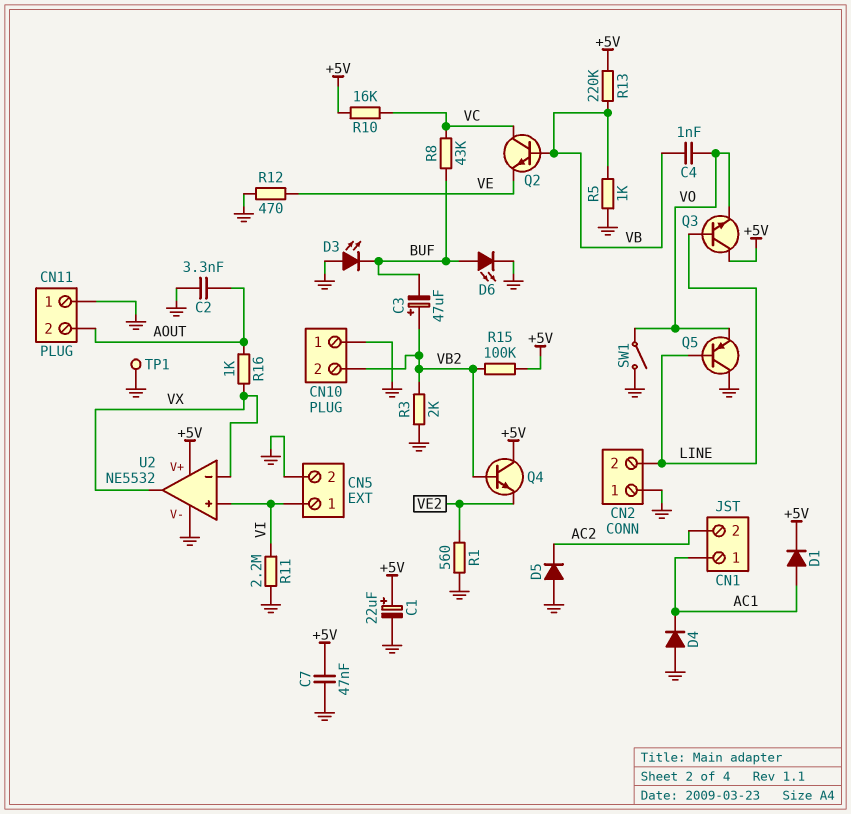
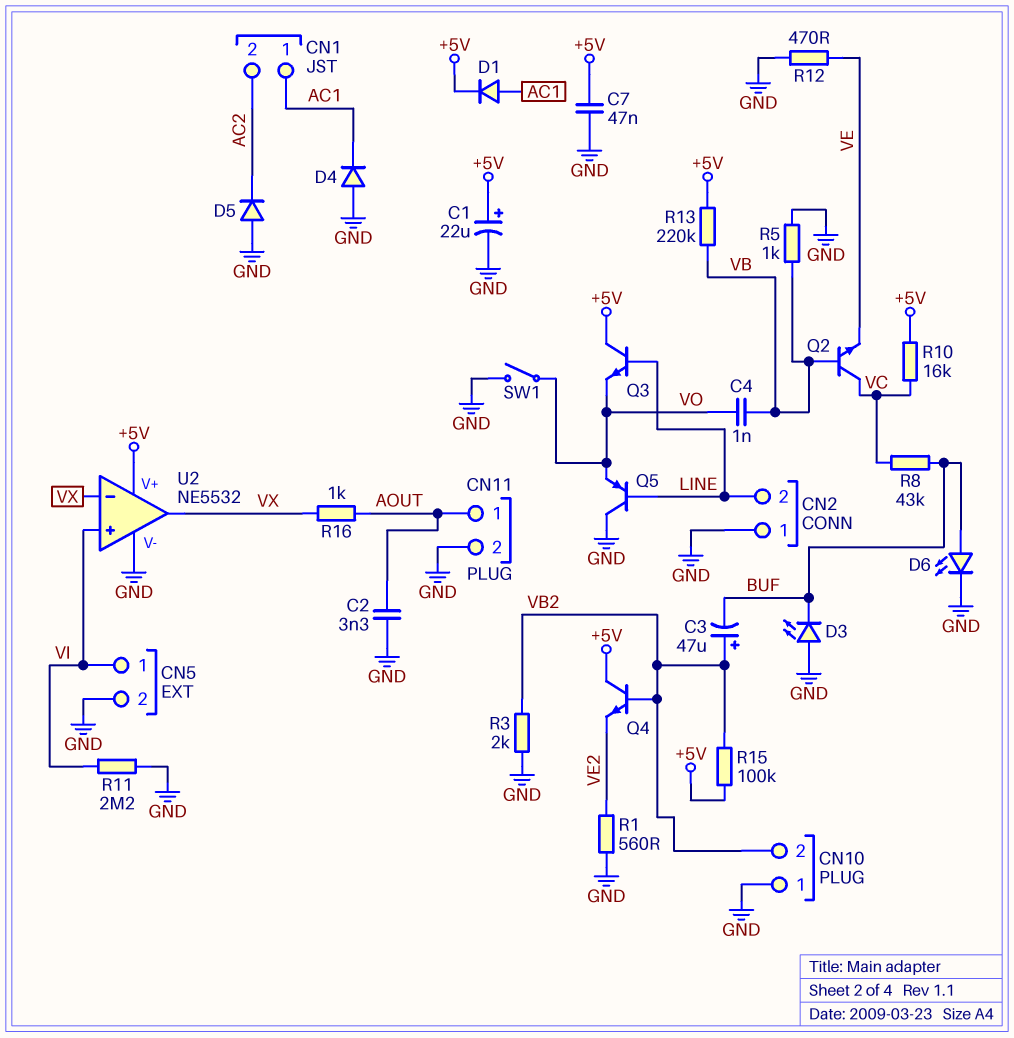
CN11 pin 1: GND -> AOUT
CN11 pin 2: AOUT -> GND
TP1: test point (GND) -> none

